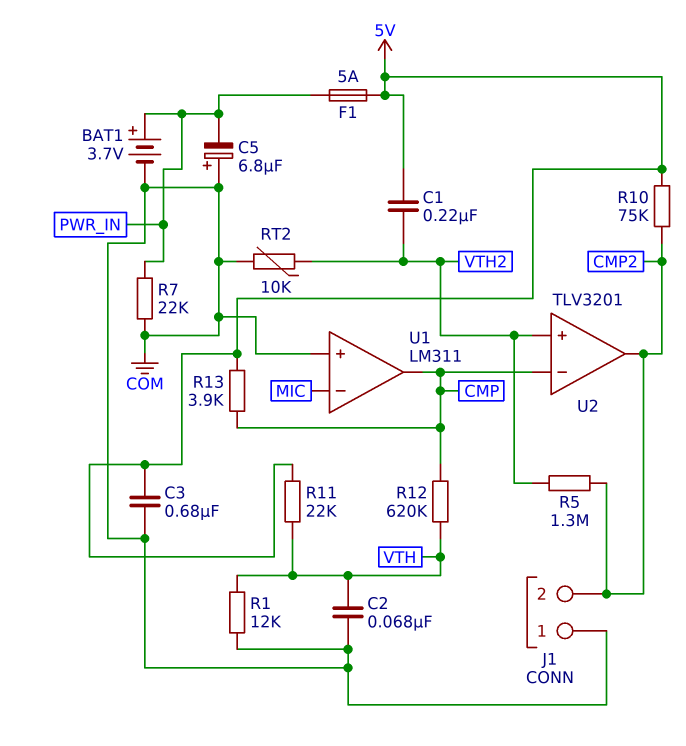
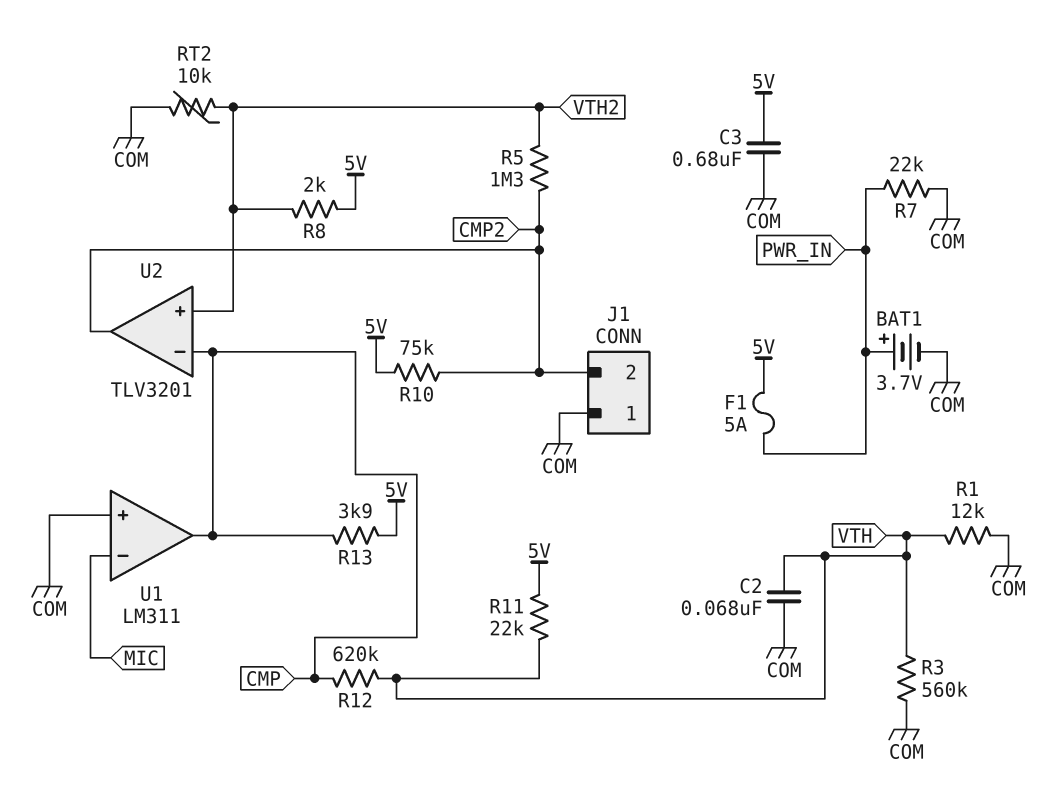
C1: 220nF (5V, VTH2) -> none
C5: 6.8uF (plus COM, minus PWR_IN) -> none
R3: none -> 560k (COM, VTH)
R8: none -> 2k (5V, VTH2)

